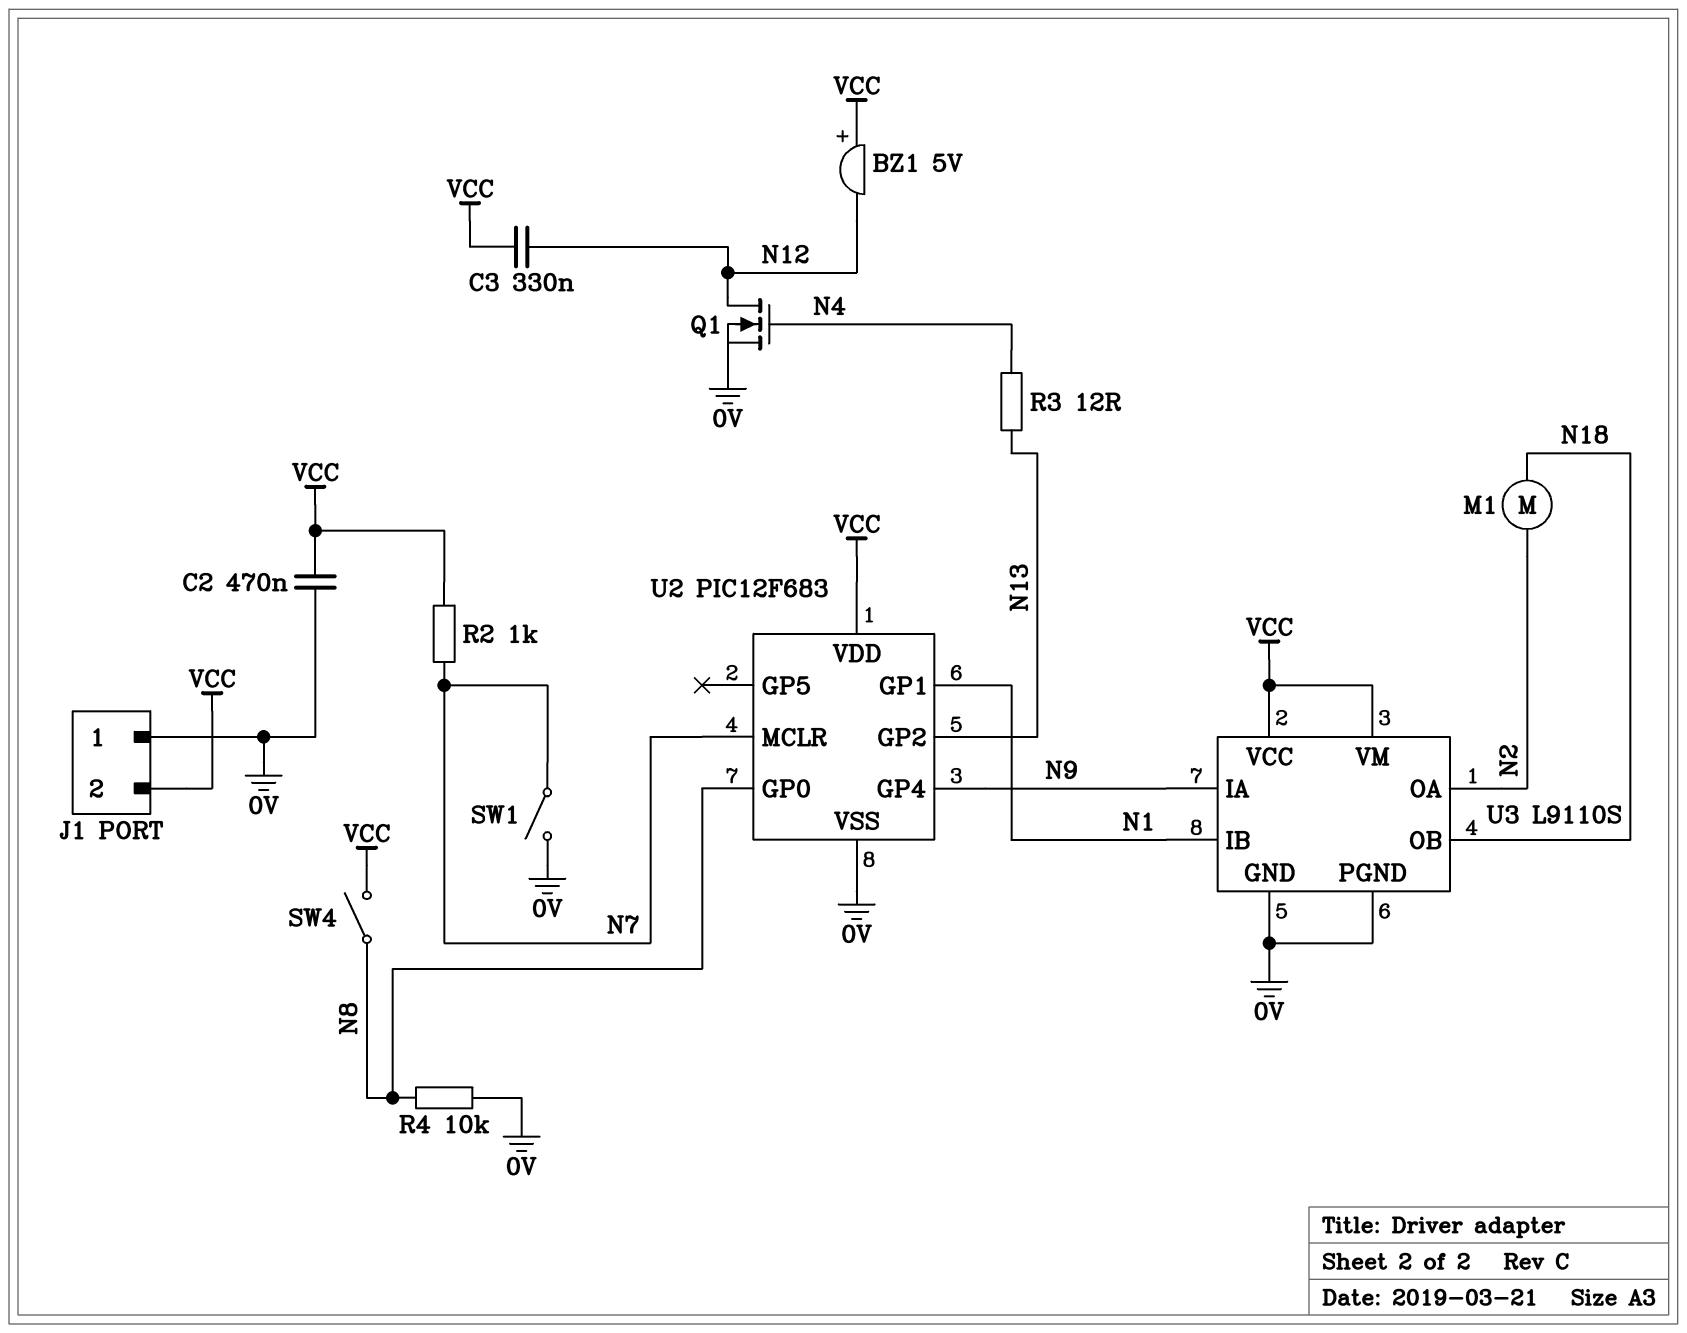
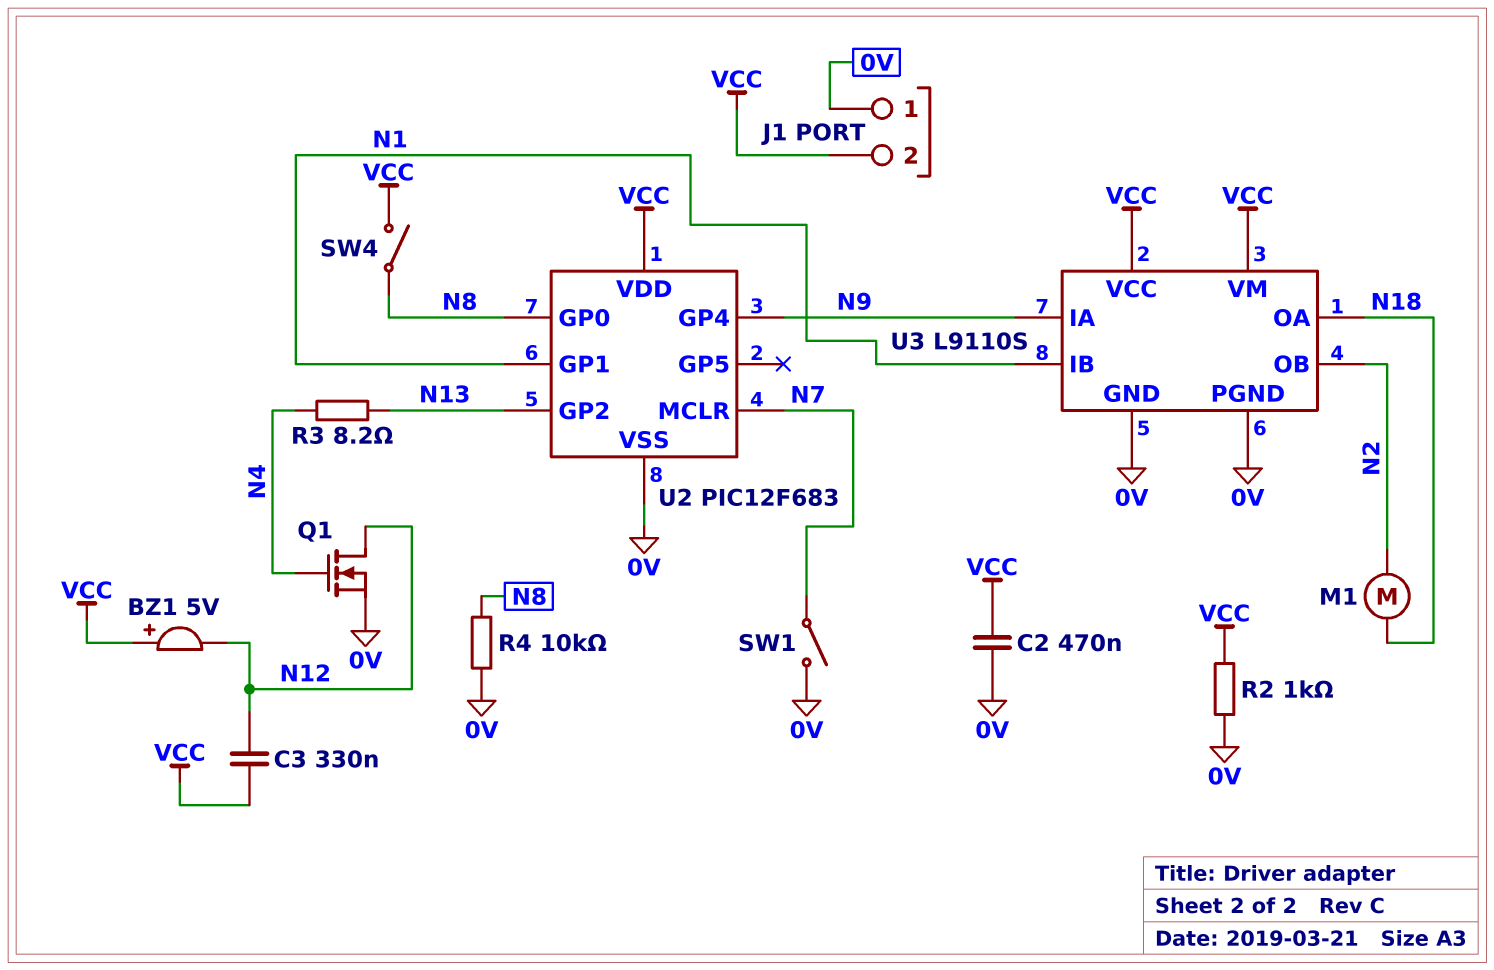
R2: 1k (N7, VCC) -> 1k (0V, VCC)
R3: 12 (N4, N13) -> 8.2 (N4, N13)
U3 pin OA: N2 -> N18
U3 pin OB: N18 -> N2

